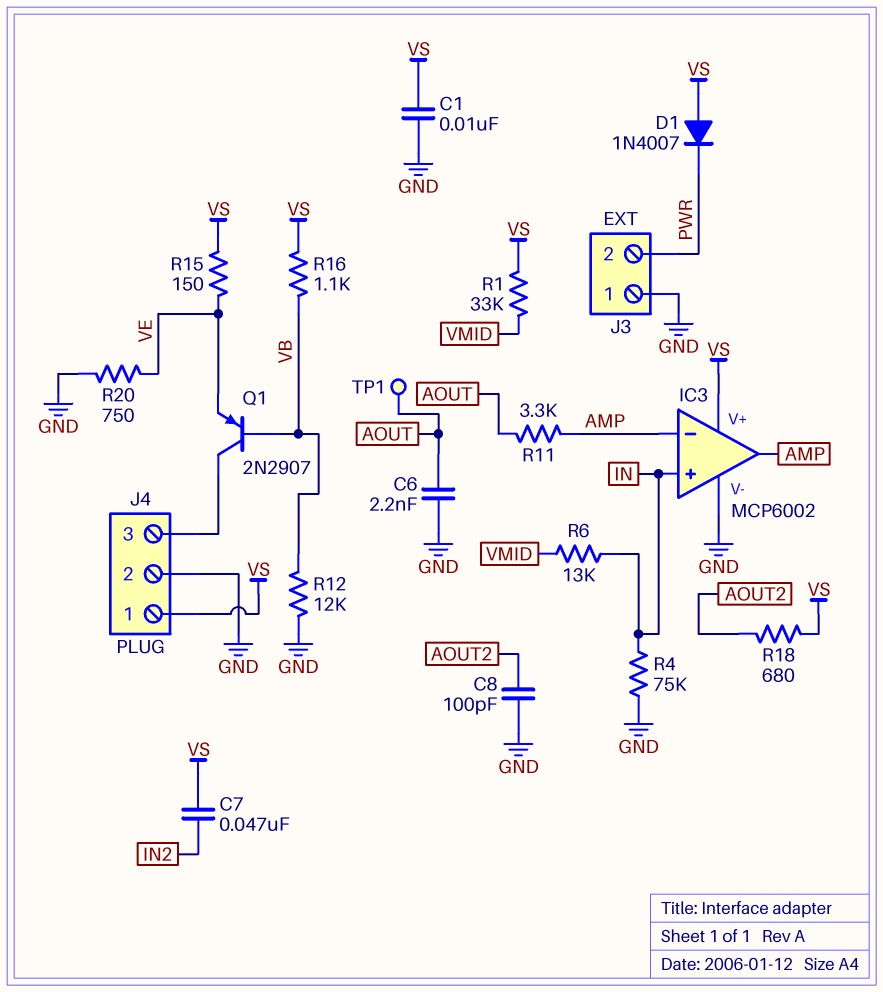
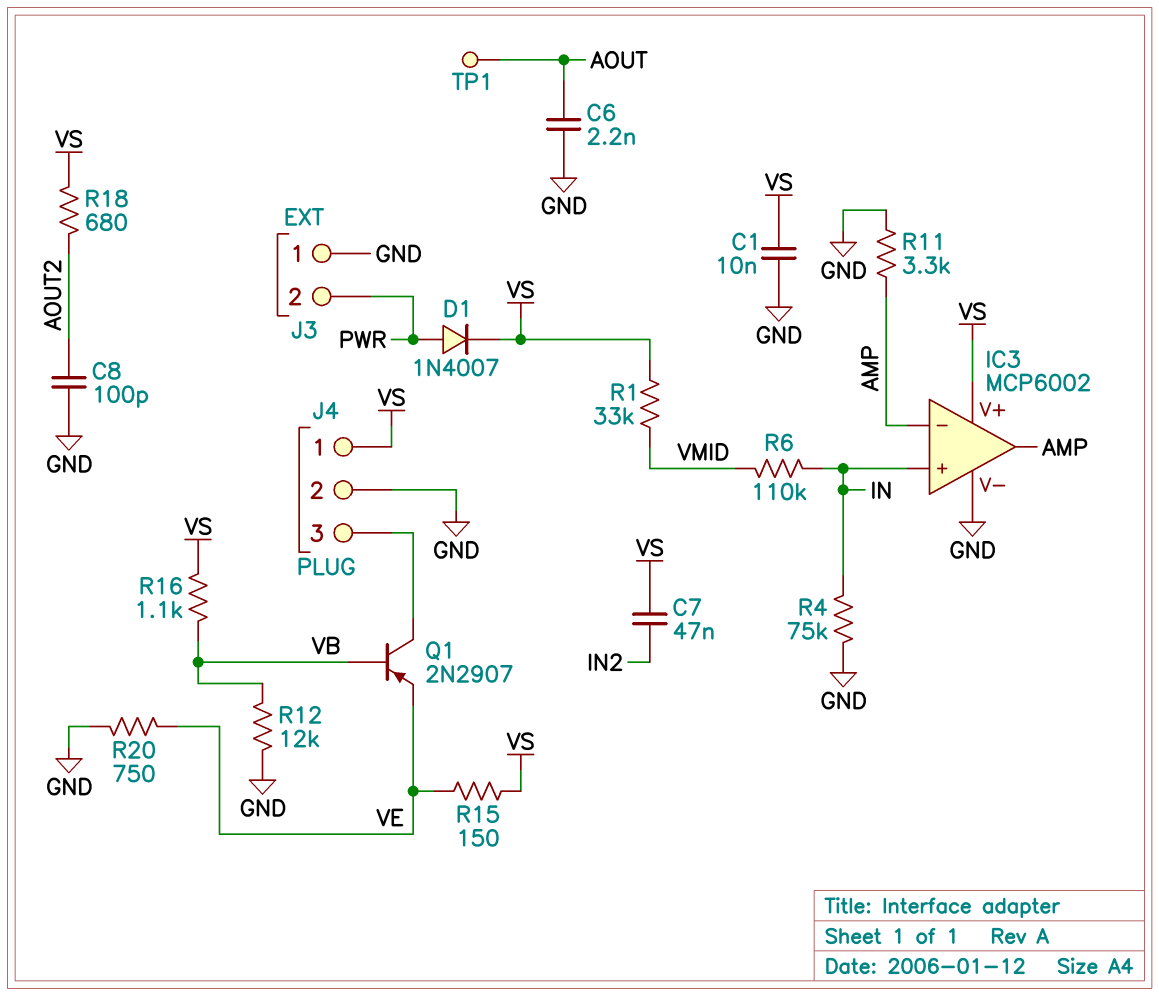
D1: diode 1N4007 (A VS, K PWR) -> diode 1N4007 (A PWR, K VS)
R6: 13k (IN, VMID) -> 110k (IN, VMID)
R11: 3.3k (AMP, AOUT) -> 3.3k (AMP, GND)

